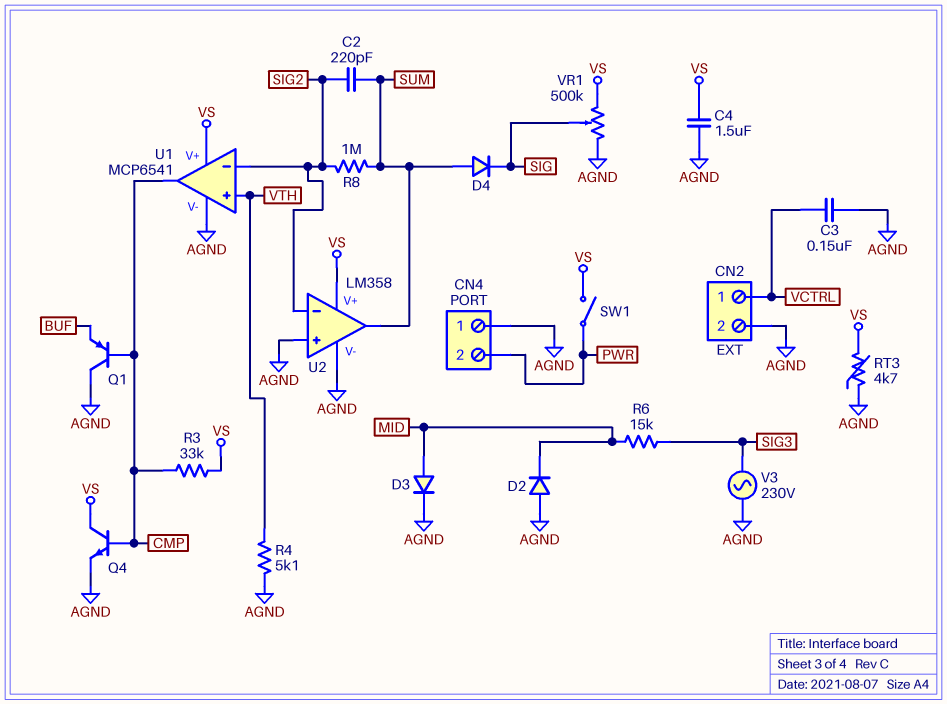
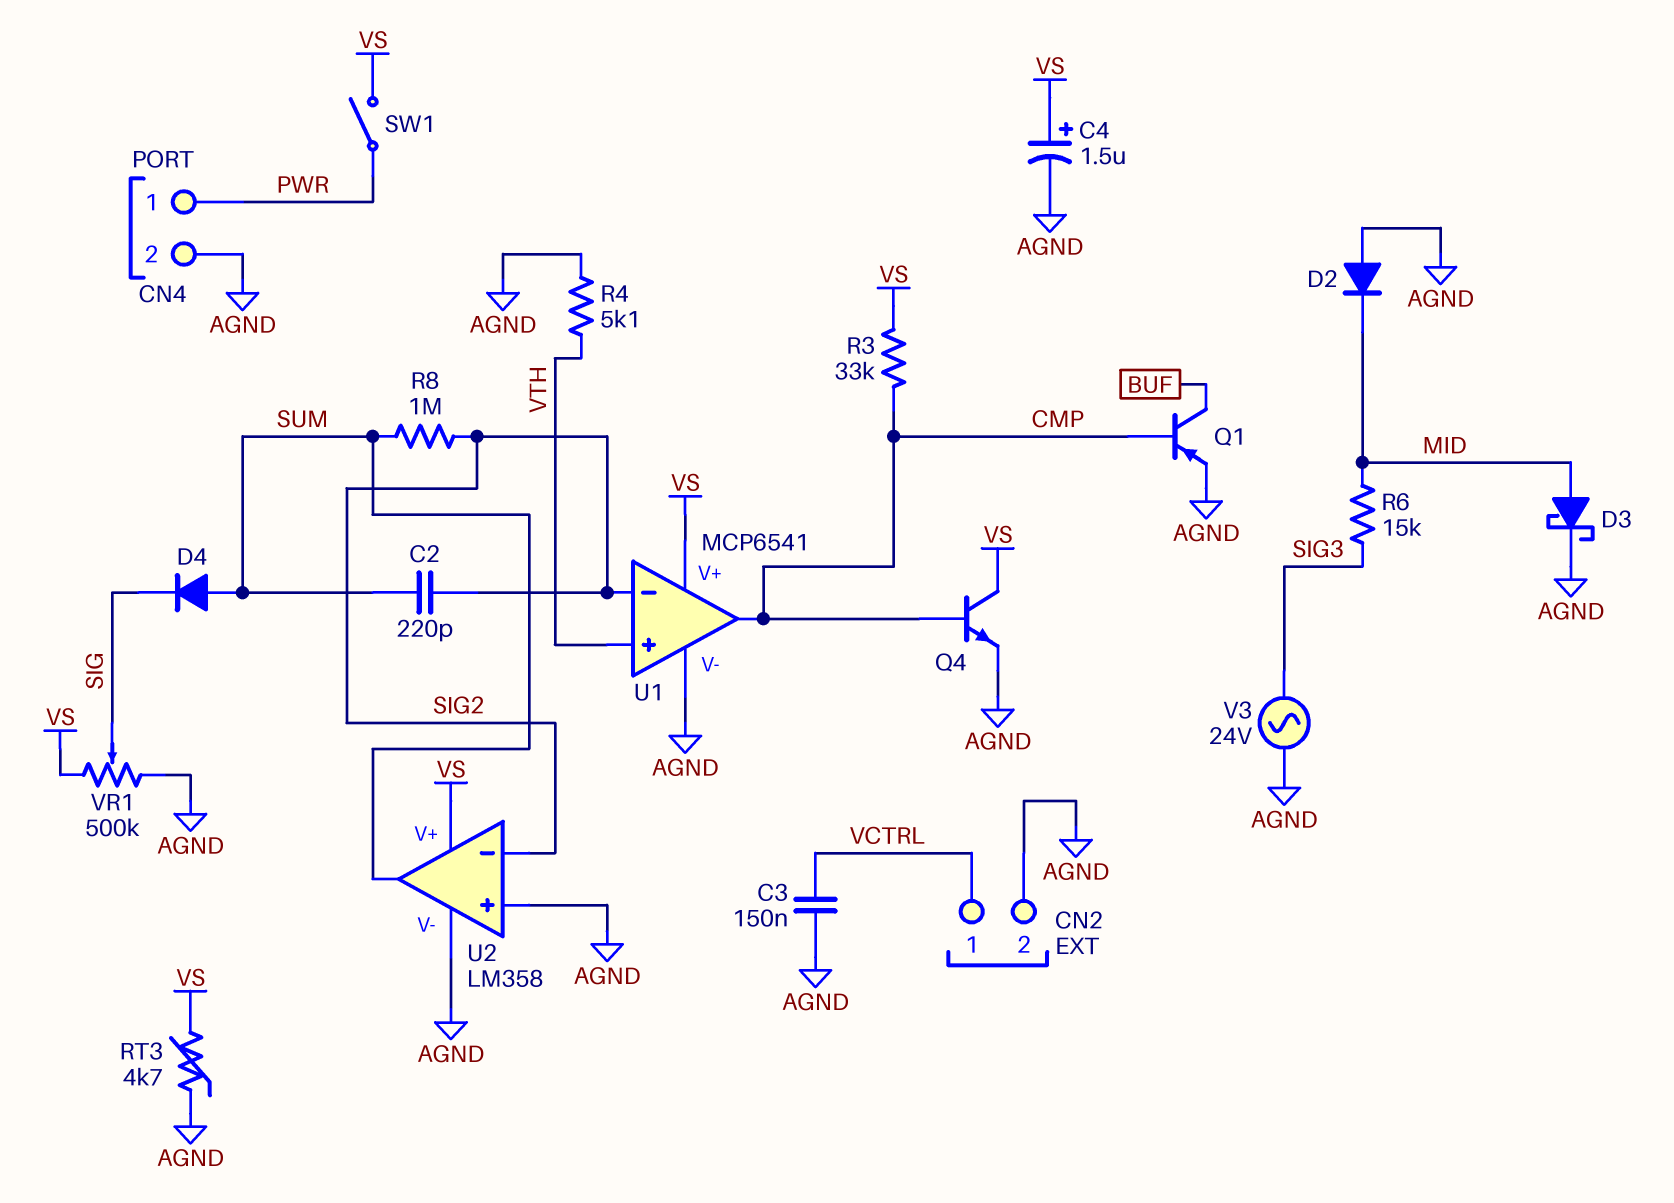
C4: 1.5uF (AGND, VS) -> 1.5uF (plus VS, minus AGND)
CN4 pin 1: AGND -> PWR
CN4 pin 2: PWR -> AGND
D3: diode (A MID, K AGND) -> schottky (A MID, K AGND)
Q1: PNP (B CMP, C AGND, E BUF) -> PNP (B CMP, C BUF, E AGND)
V3: AC 230V (AGND, SIG3) -> AC 24V (AGND, SIG3)

